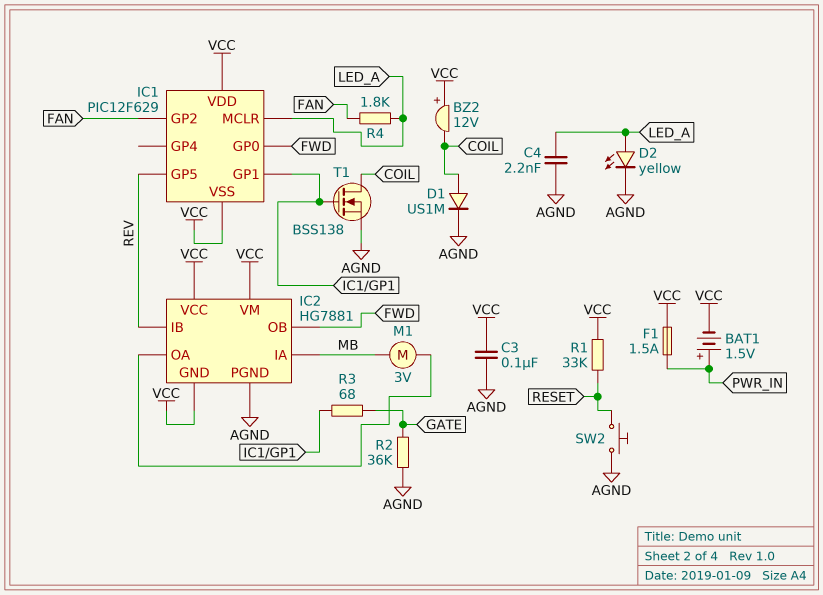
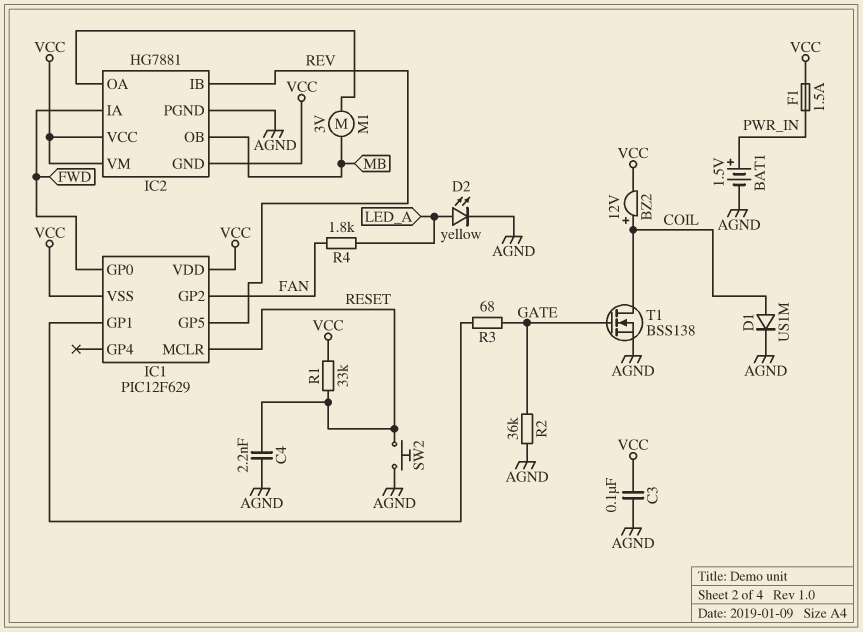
BAT1: 1.5V (plus PWR_IN, minus VCC) -> 1.5V (plus PWR_IN, minus AGND)
BZ2: buzzer 12V (plus VCC, minus COIL) -> buzzer 12V (plus COIL, minus VCC)
C4: 2.2nF (AGND, LED_A) -> 2.2nF (AGND, RESET)
IC1 pin MCLR: LED_A -> RESET
IC2 pin IA: MB -> FWD
IC2 pin OB: FWD -> MB
T1: NMOS BSS138 (G IC1/GP1, D COIL, S AGND) -> NMOS BSS138 (G GATE, D COIL, S AGND)

